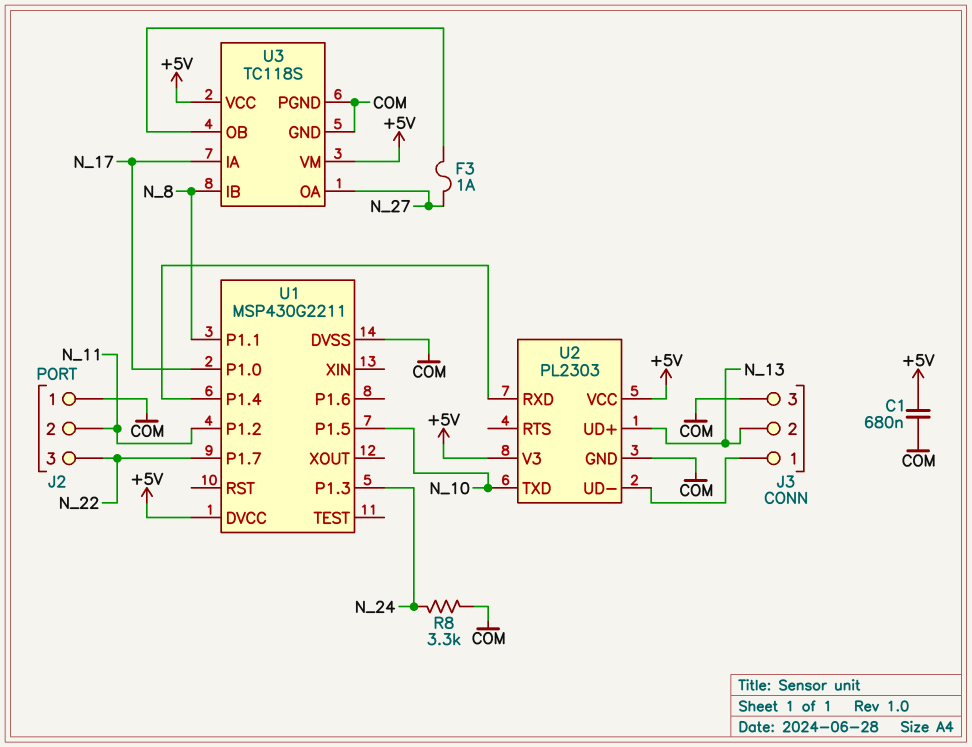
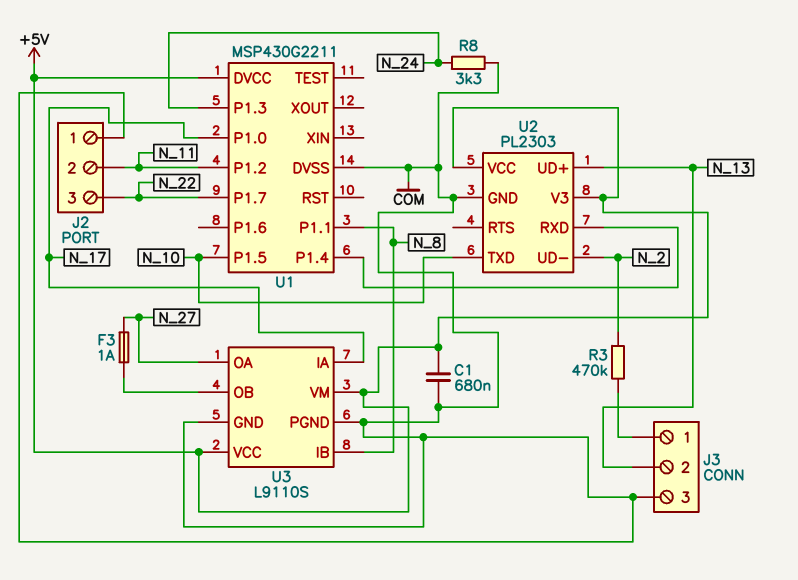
R3: none -> 470k (J3/1, N_2)
U2 pin UD-: J3/1 -> N_2
U3: TC118S -> L9110S

